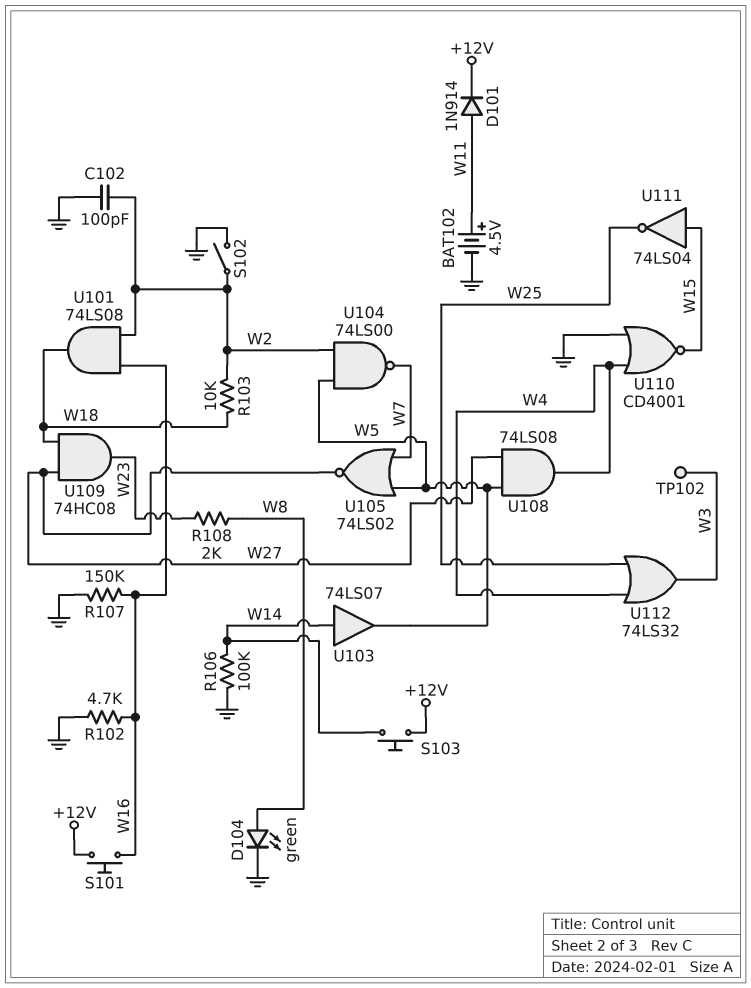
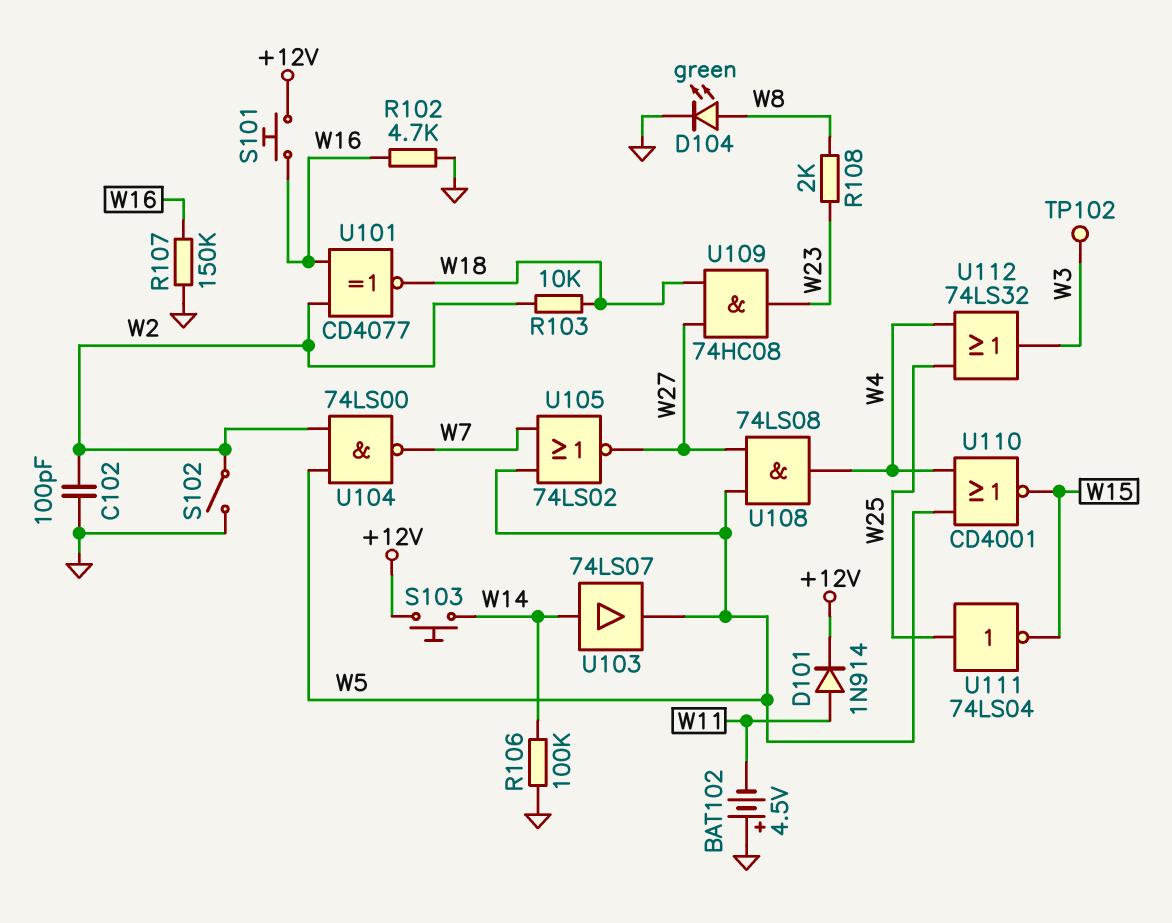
BAT102: 4.5V (plus W11, minus GND) -> 4.5V (plus GND, minus W11)
U101: AND 74LS08 (in W2, in W16, out W18) -> XNOR CD4077 (in W2, in W16, out W18)
U110: NOR CD4001 (in GND, in W4, out W15) -> NOR CD4001 (in W4, in W5, out W15)
U111: NOT 74LS04 (in W15, out W25) -> NOT 74LS04 (in W25, out W15)

